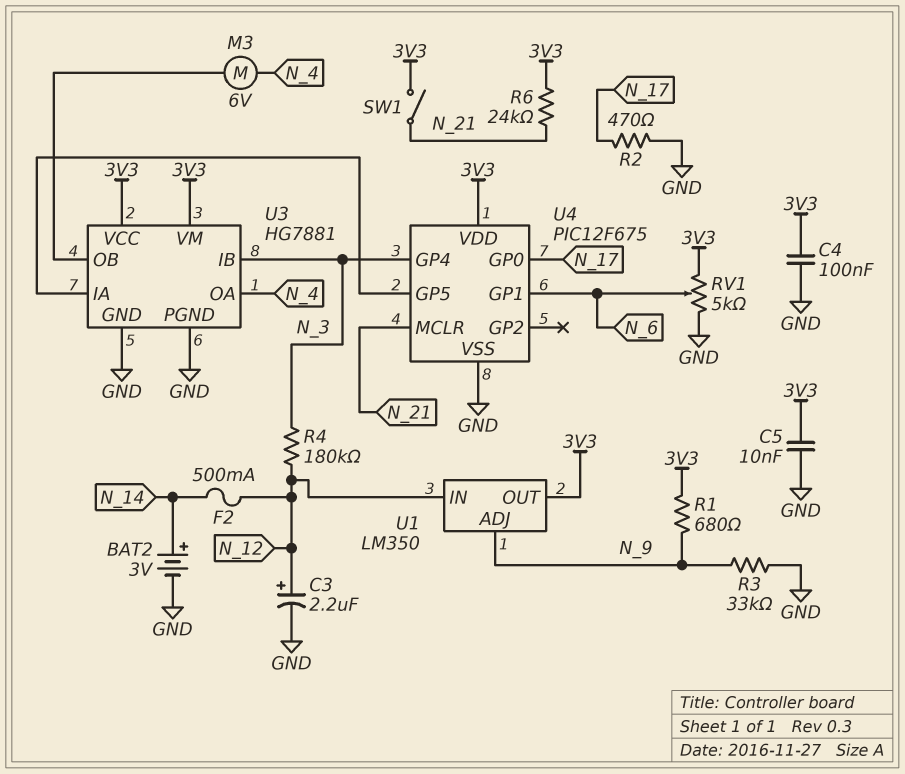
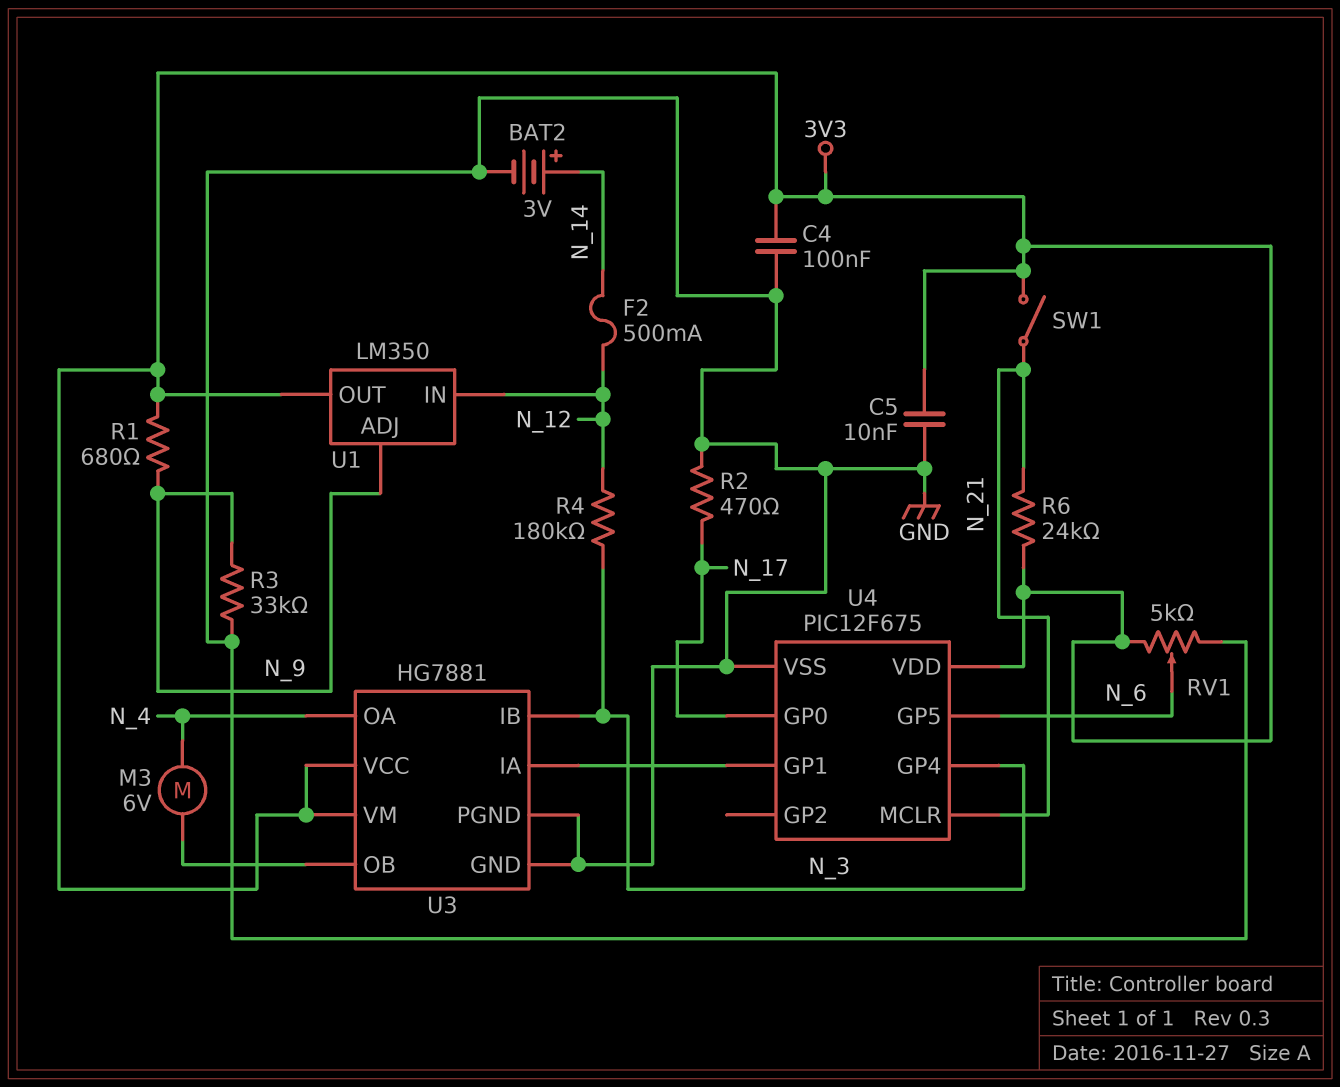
C3: 2.2uF (plus N_12, minus GND) -> none
U4 pin GP1: N_6 -> U3/IA
U4 pin GP5: U3/IA -> N_6

